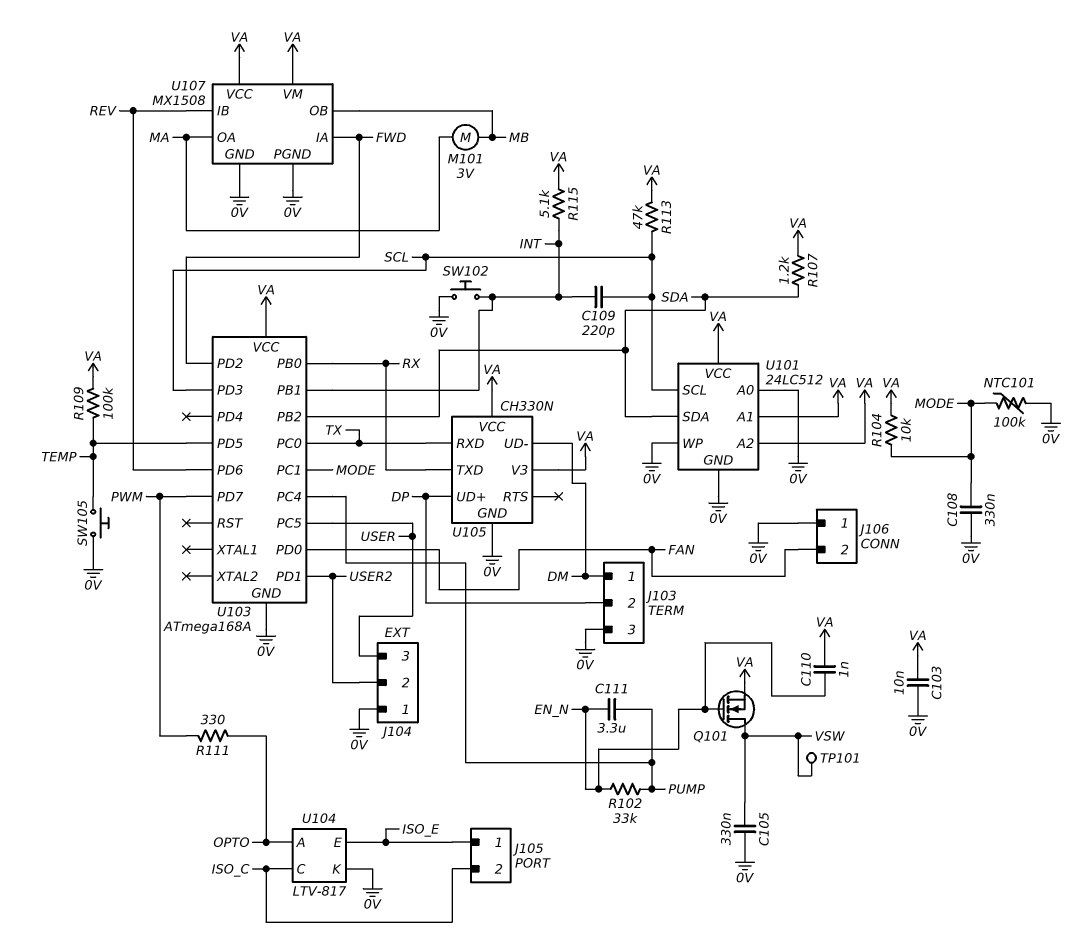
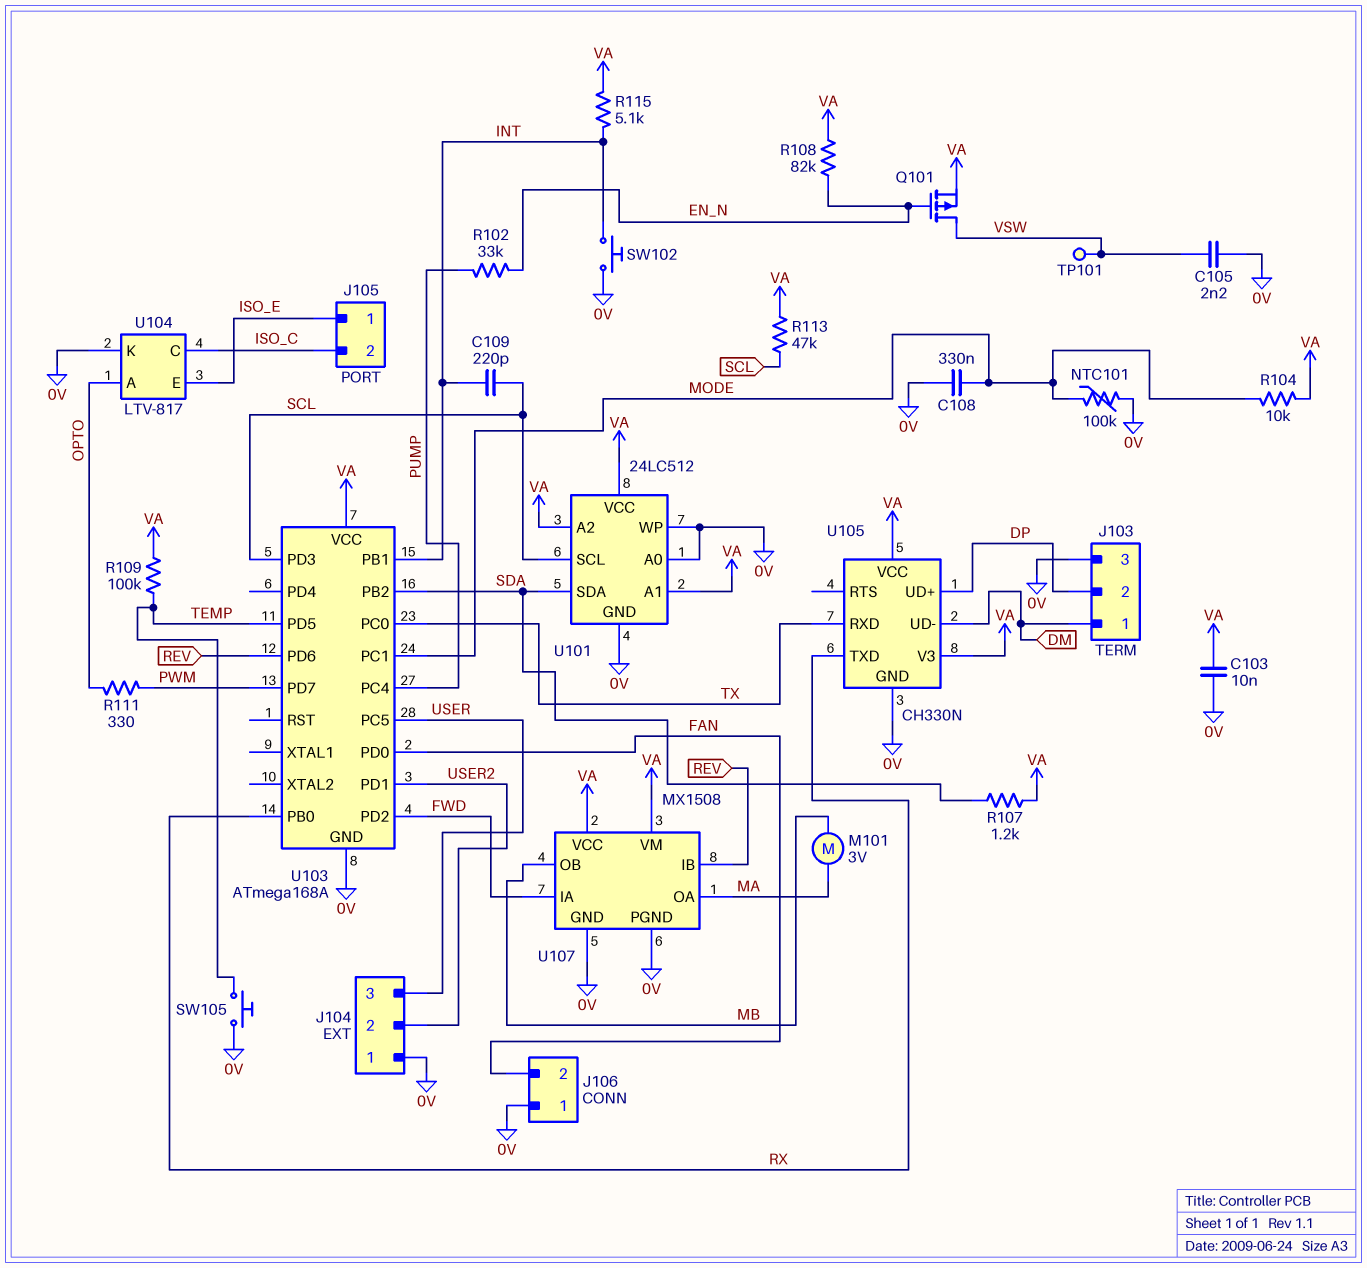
C105: 330nF (0V, VSW) -> 2.2nF (0V, VSW)
C110: 1nF (EN_N, VA) -> none
C111: 3.3uF (EN_N, PUMP) -> none
Q101: NMOS (G EN_N, D VSW, S VA) -> PMOS (G EN_N, D VSW, S VA)
R108: none -> 82k (EN_N, VA)

